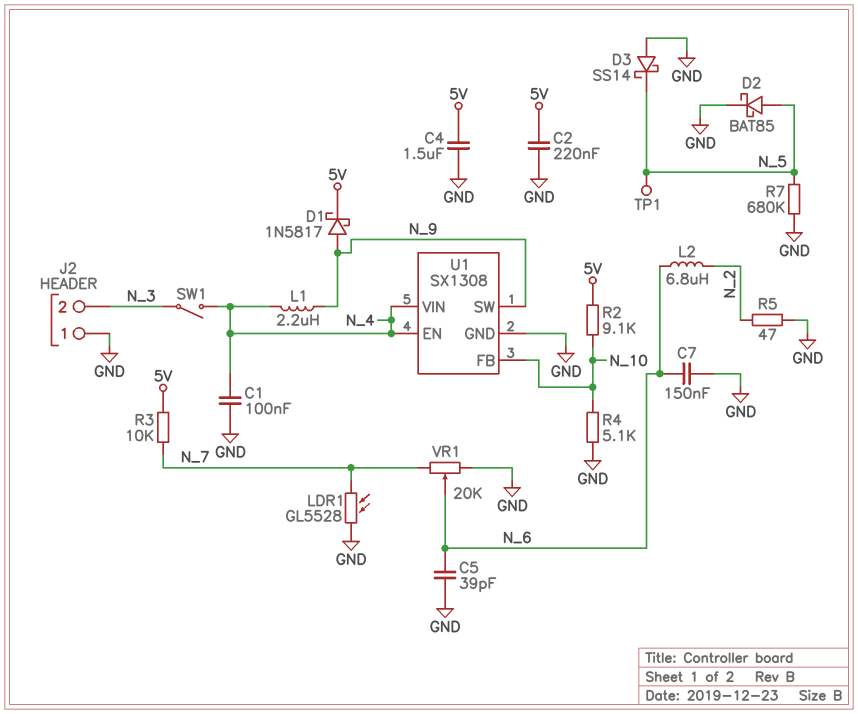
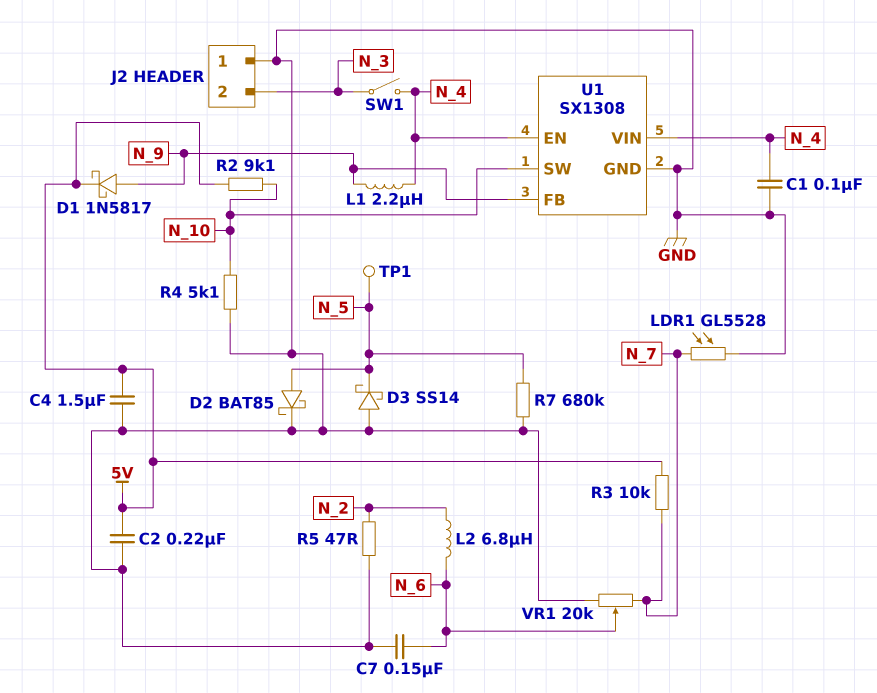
C5: 39pF (GND, N_6) -> none
U1 pin FB: N_10 -> N_9
U1 pin SW: N_9 -> N_10

